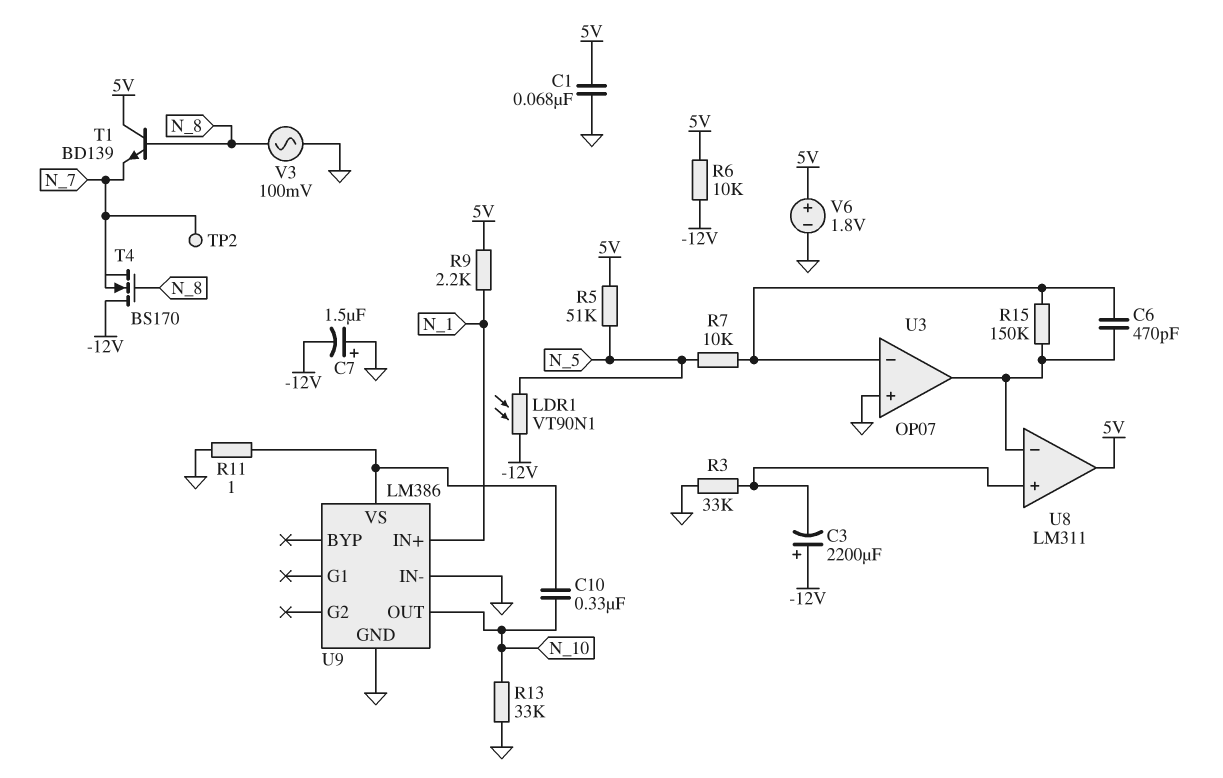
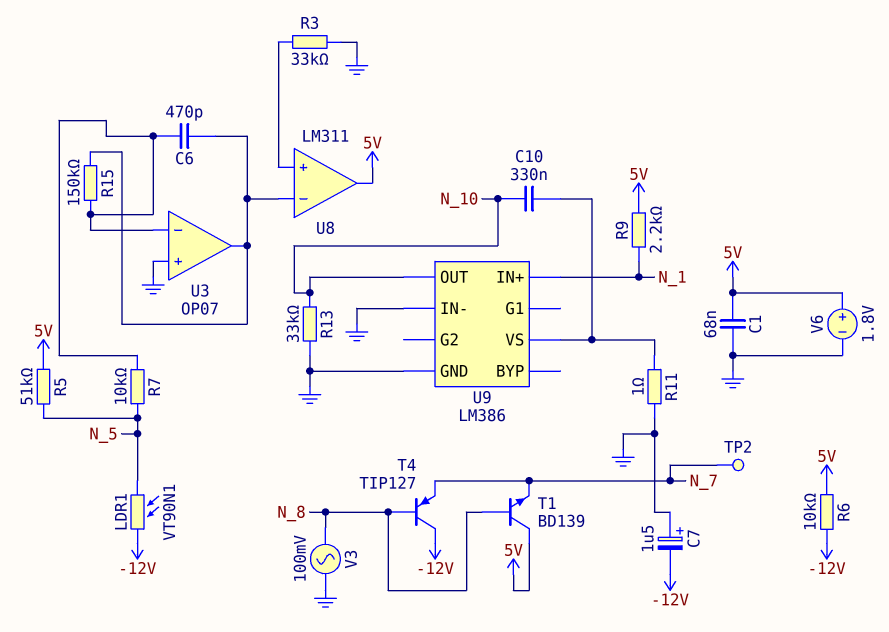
C3: 2200uF (plus -12V, minus U8/in+) -> none
T4: NMOS BS170 (G N_8, D -12V, S N_7) -> PNP TIP127 (B N_8, C -12V, E N_7)

